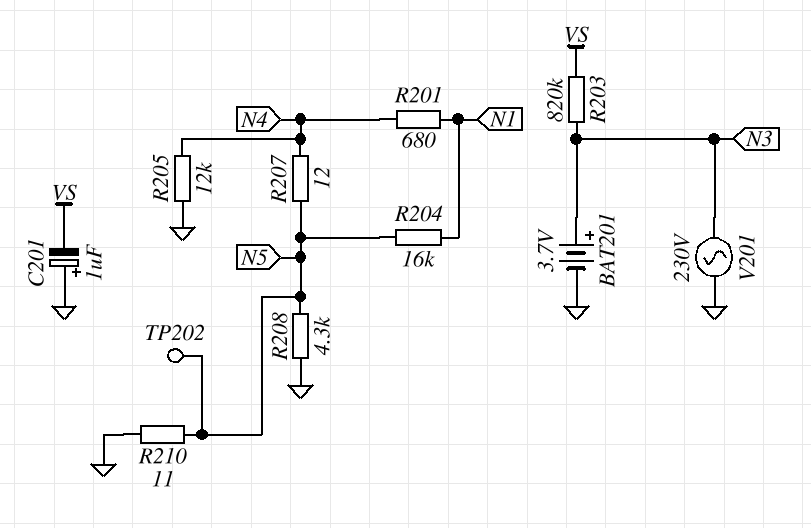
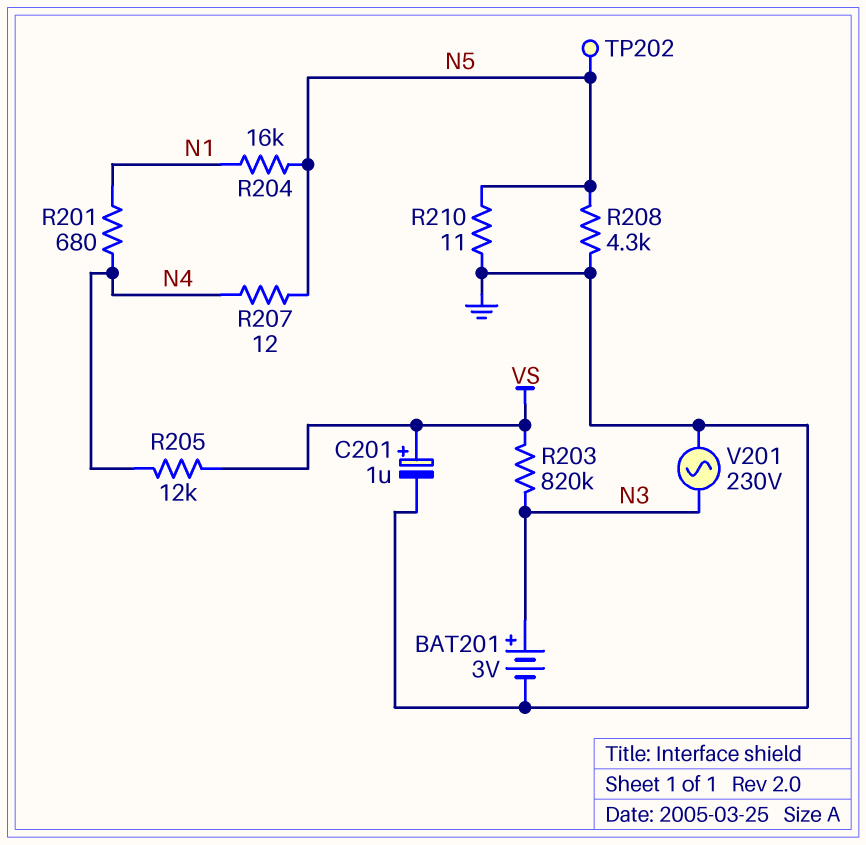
BAT201: 3.7V (plus N3, minus GND) -> 3V (plus N3, minus GND)
C201: 1uF (plus GND, minus VS) -> 1uF (plus VS, minus GND)
R205: 12k (GND, N4) -> 12k (N4, VS)

